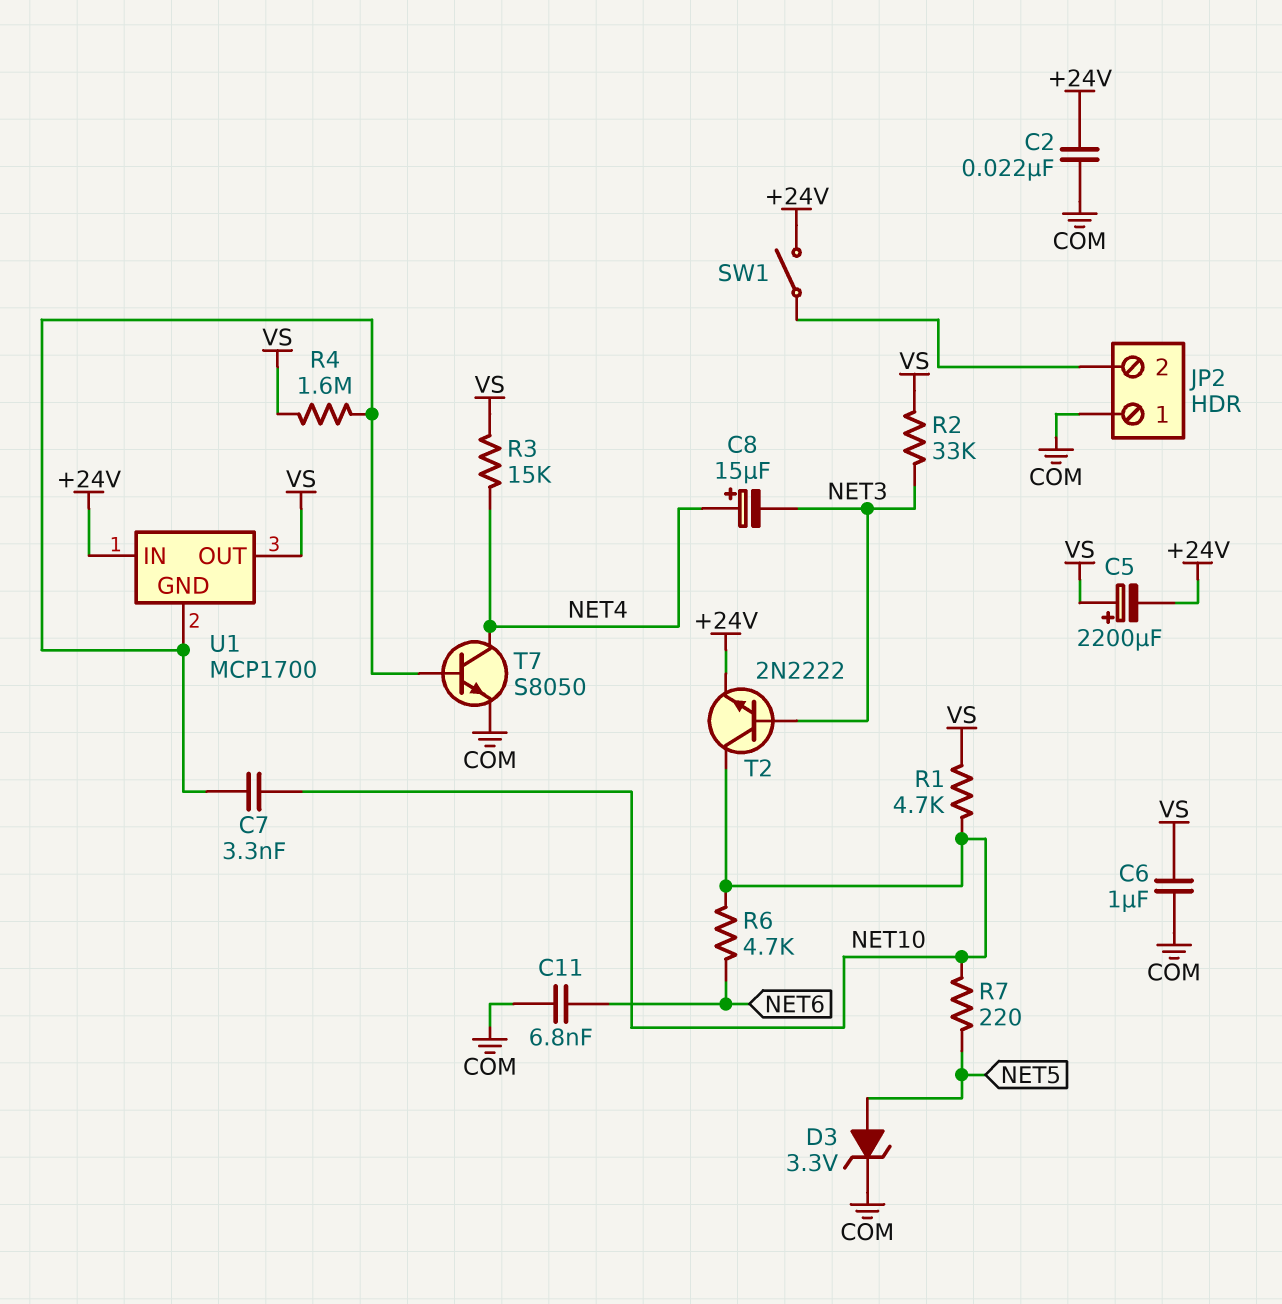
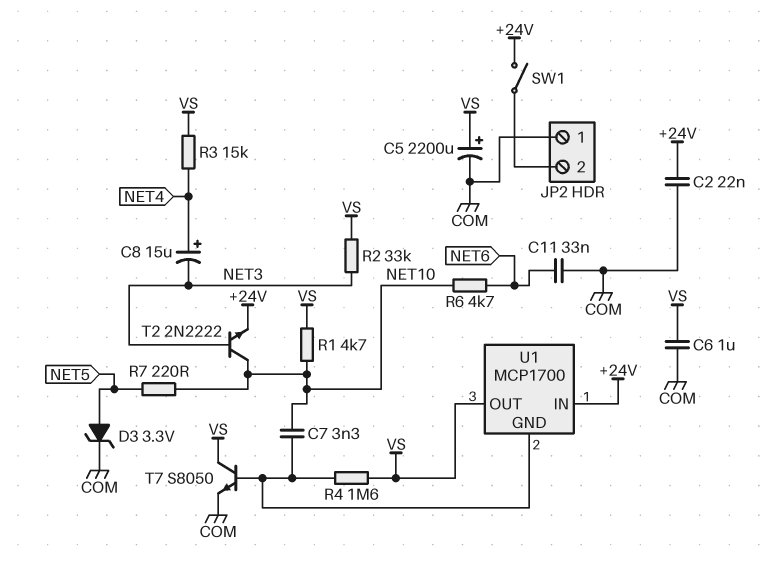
C5: 2200uF (plus VS, minus +24V) -> 2200uF (plus VS, minus COM)
C11: 6.8nF (COM, NET6) -> 33nF (COM, NET6)
T7: NPN S8050 (B U1/GND, C NET4, E COM) -> NPN S8050 (B U1/GND, C VS, E COM)

